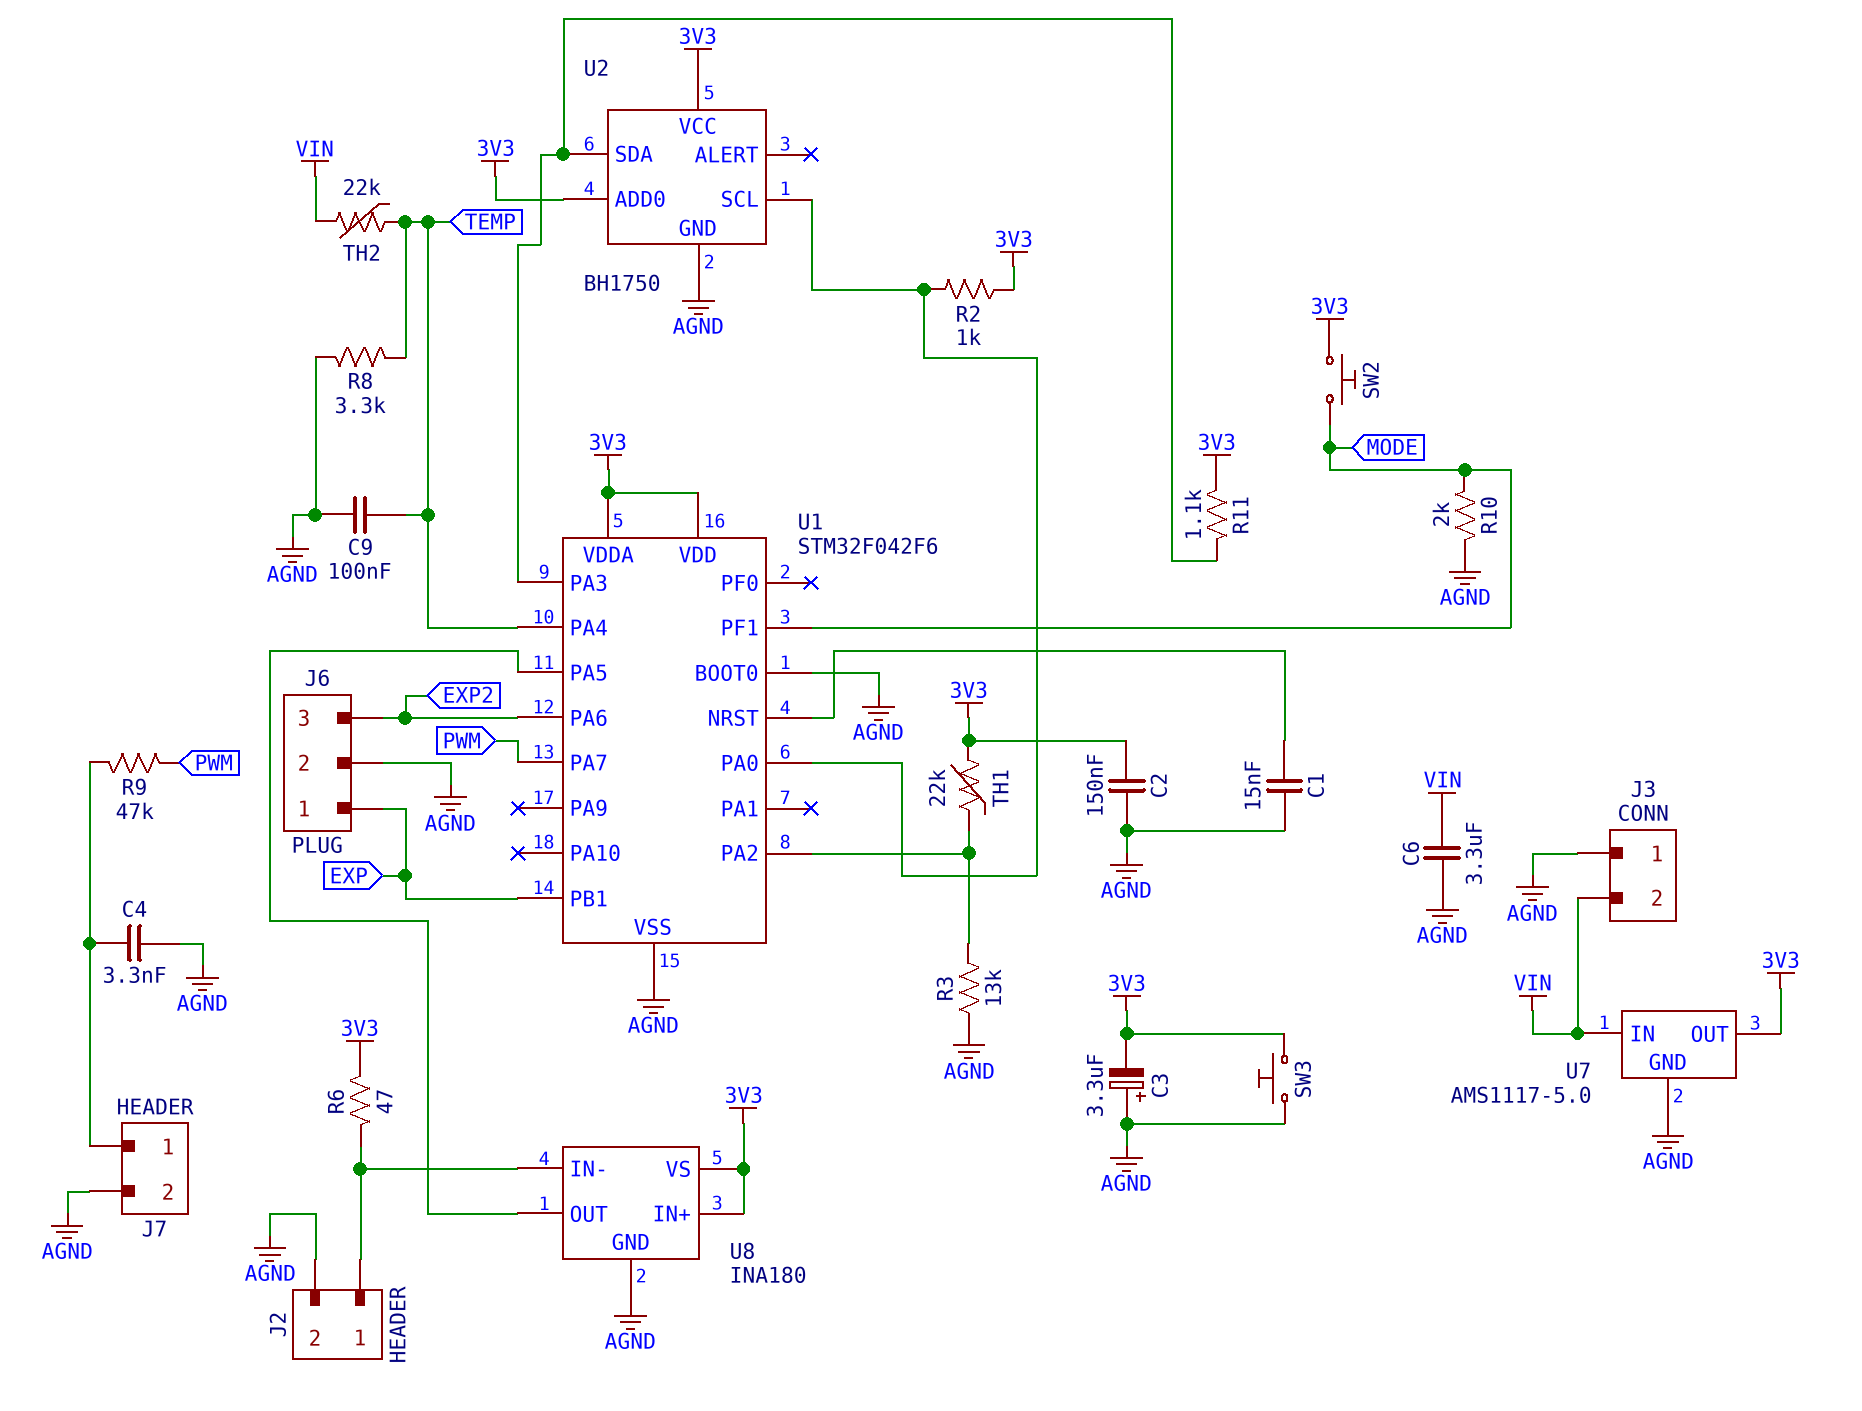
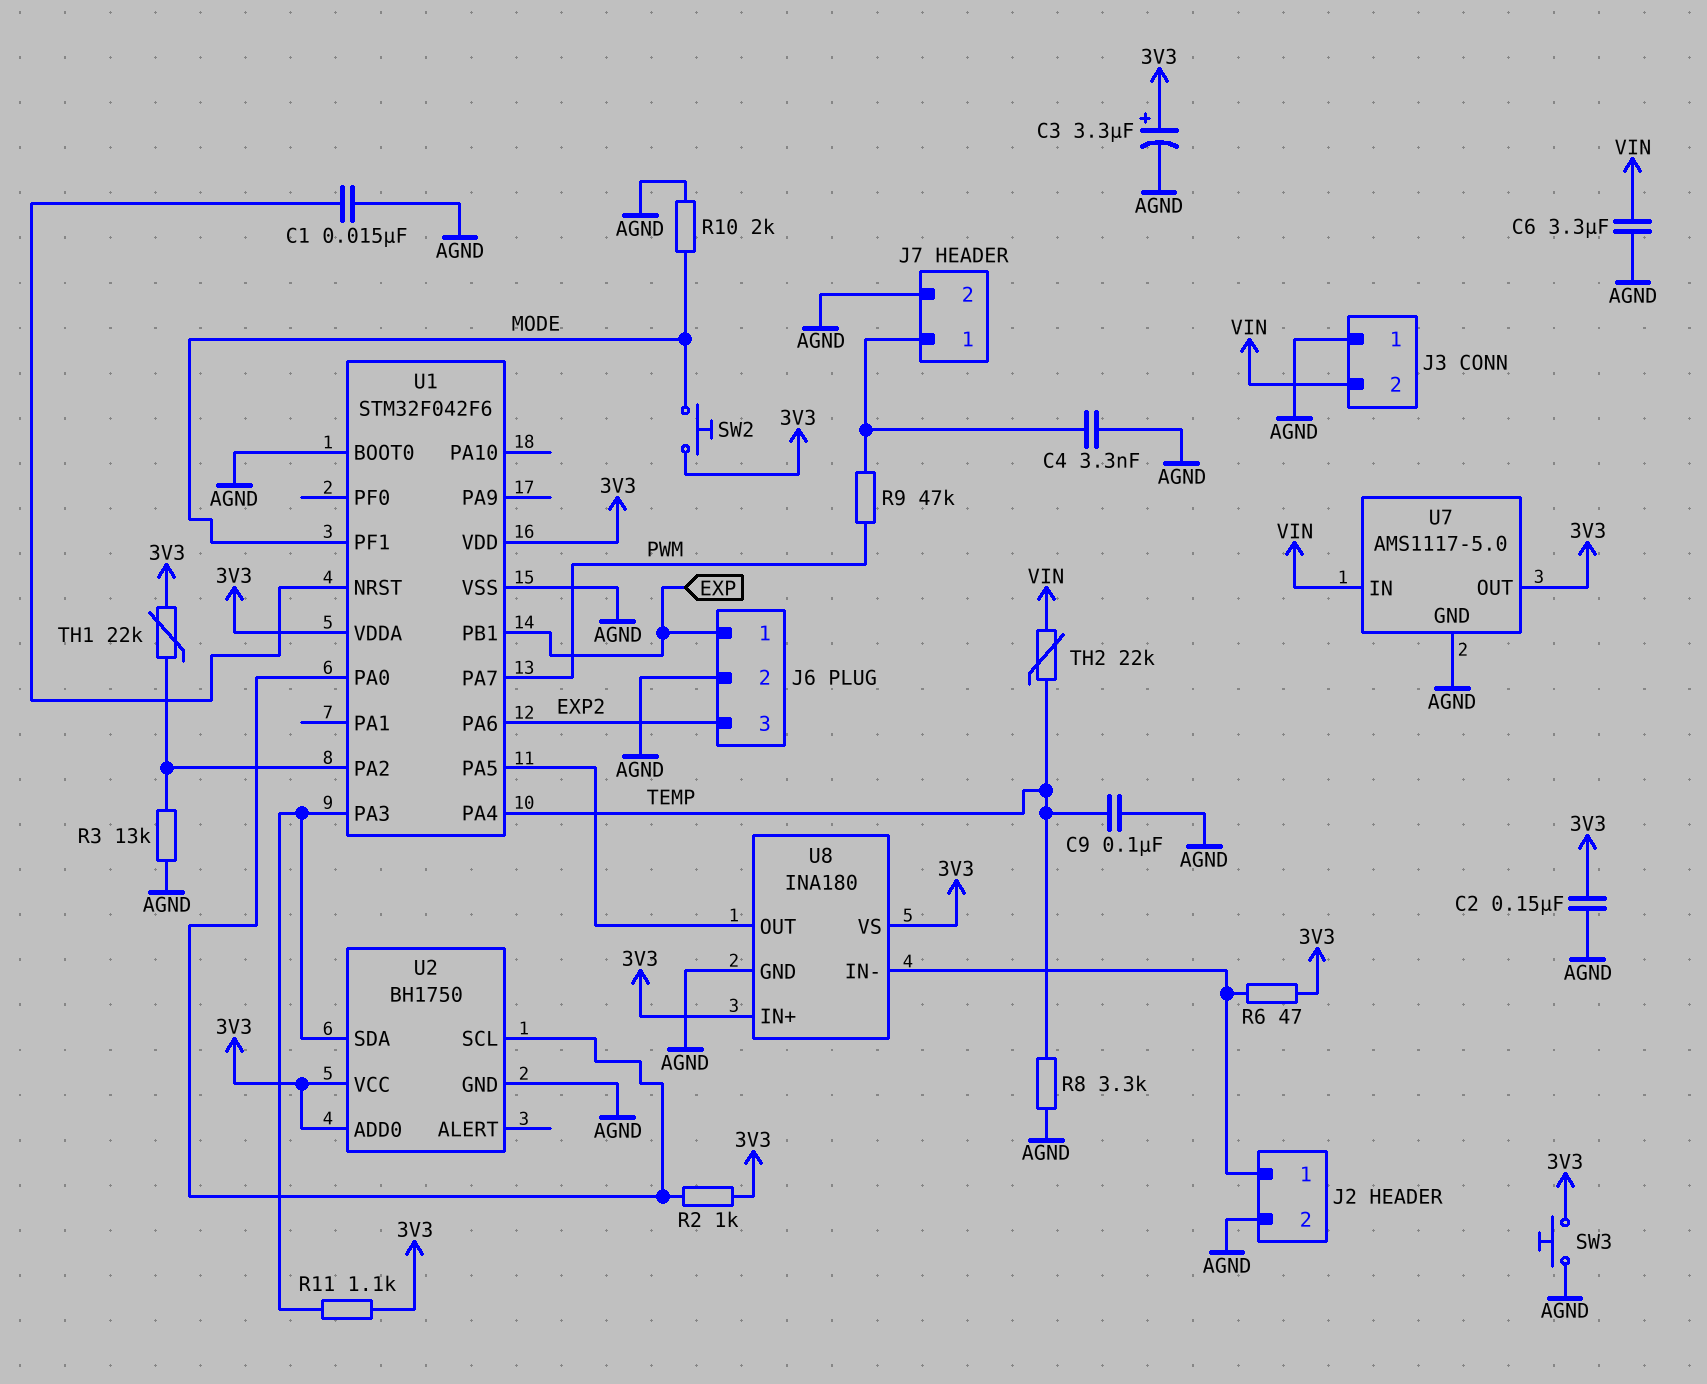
C3: 3.3uF (plus AGND, minus 3V3) -> 3.3uF (plus 3V3, minus AGND)

